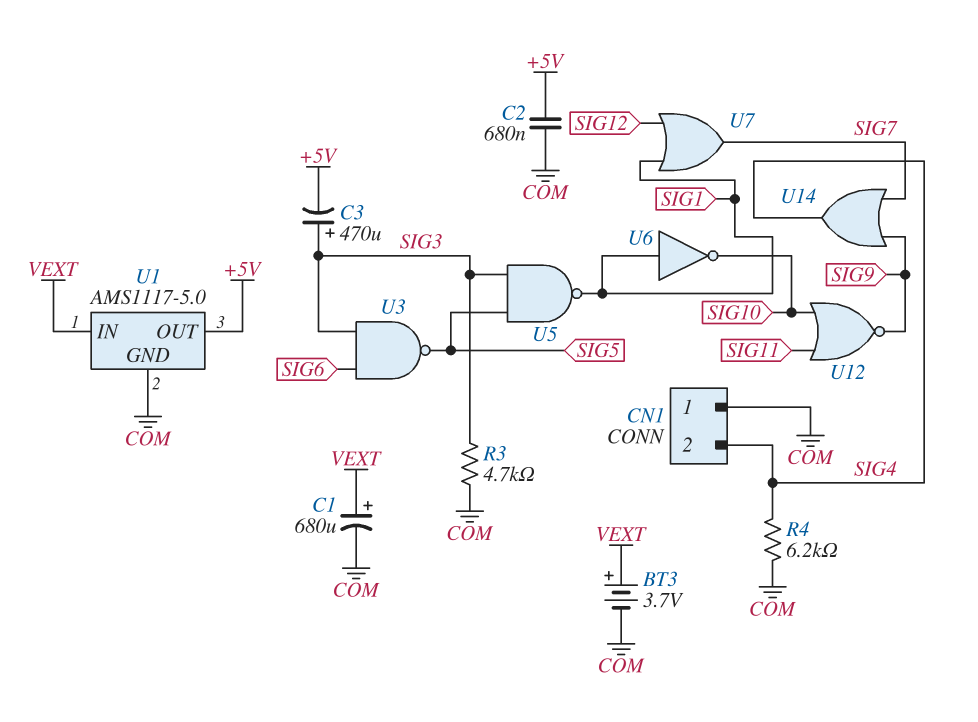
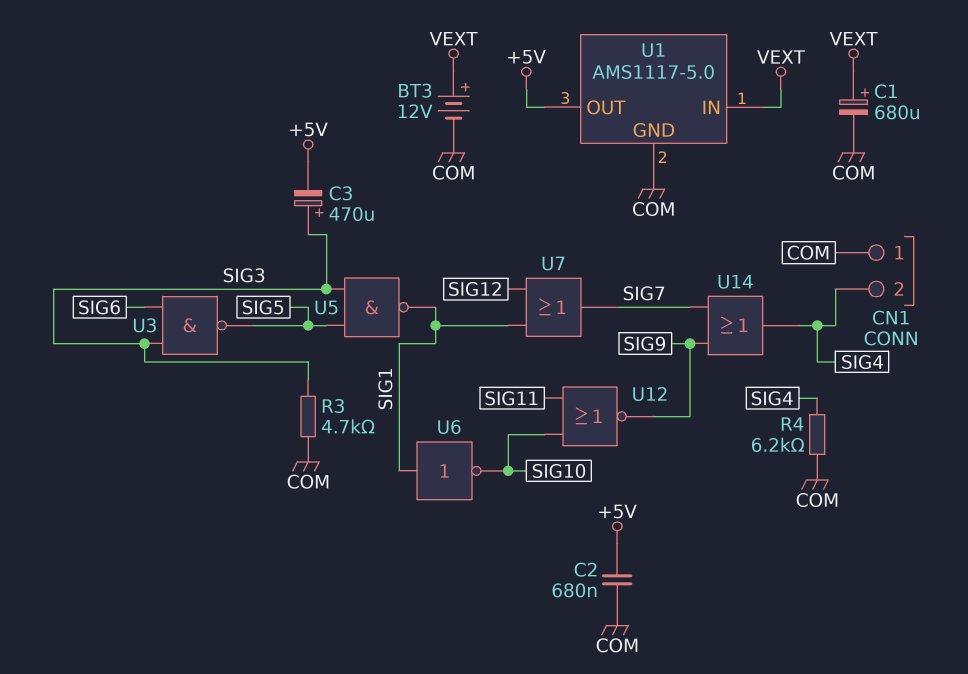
BT3: 3.7V (plus VEXT, minus COM) -> 12V (plus VEXT, minus COM)

